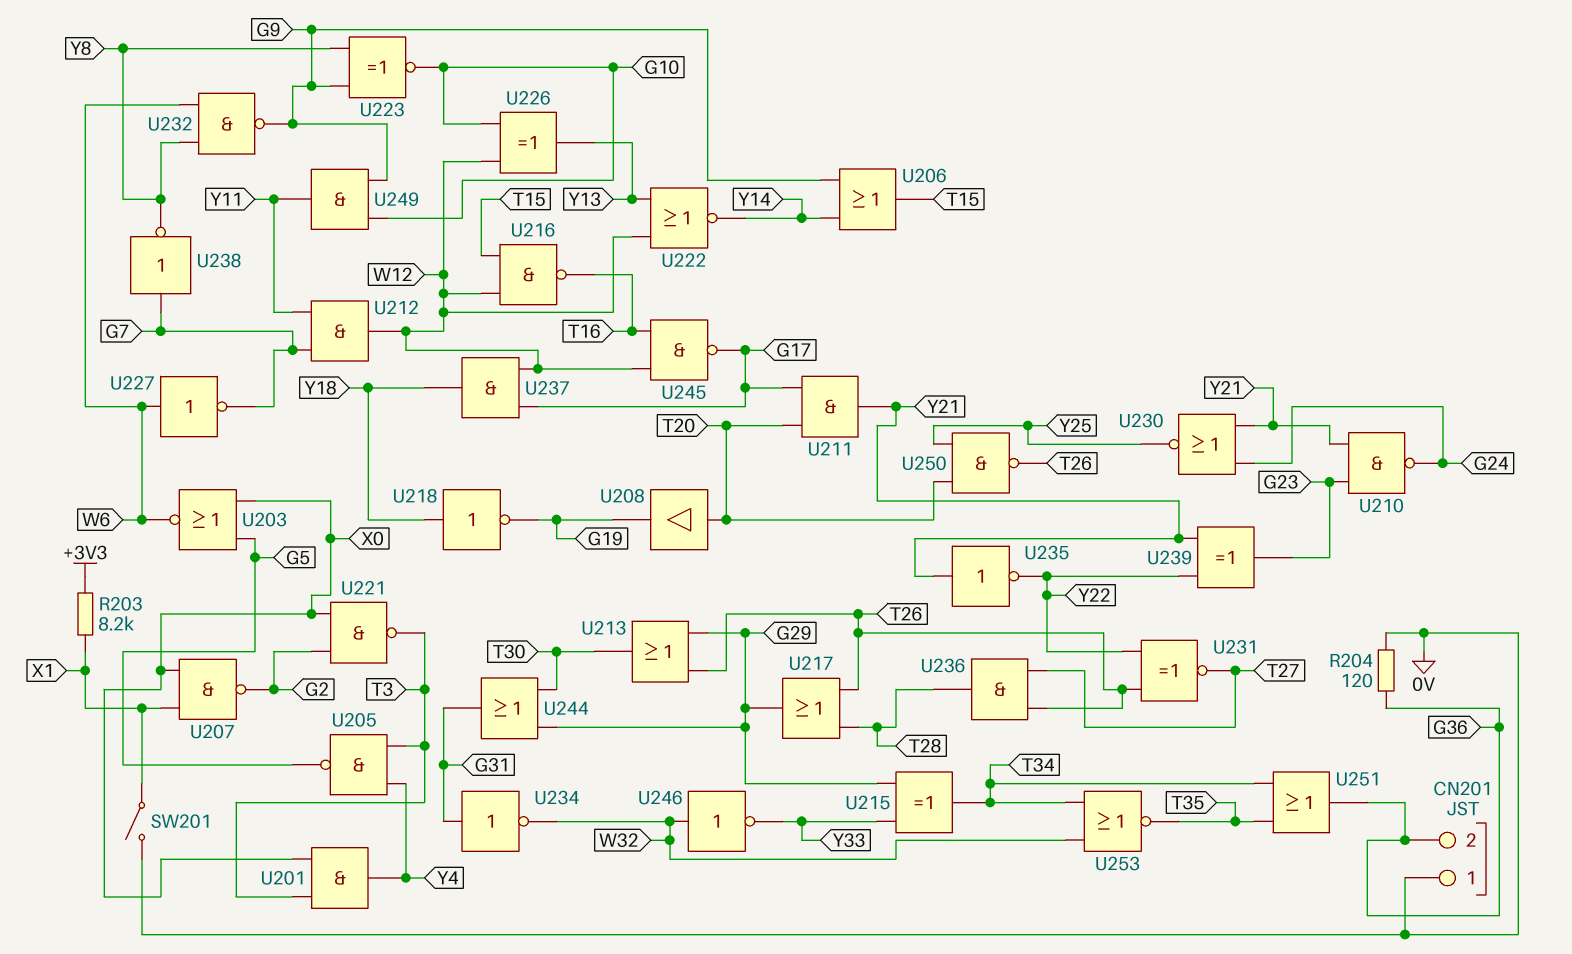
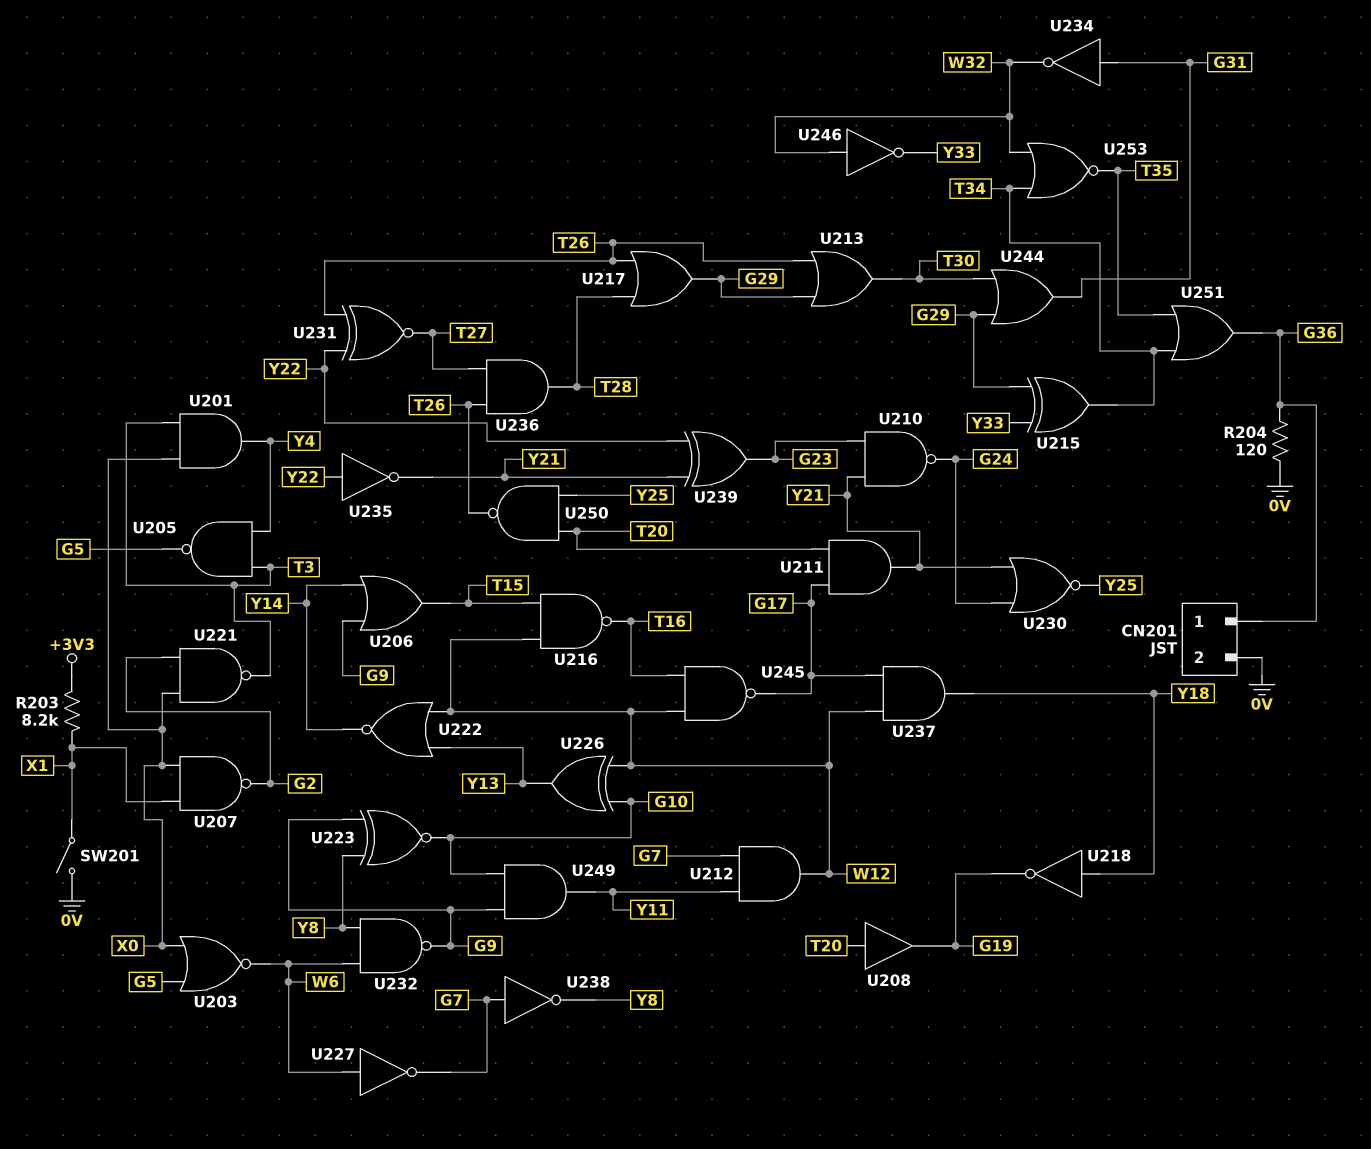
CN201 pin 1: 0V -> G36
CN201 pin 2: G36 -> 0V
U235: NOT (in Y21, out Y22) -> NOT (in Y22, out Y21)

